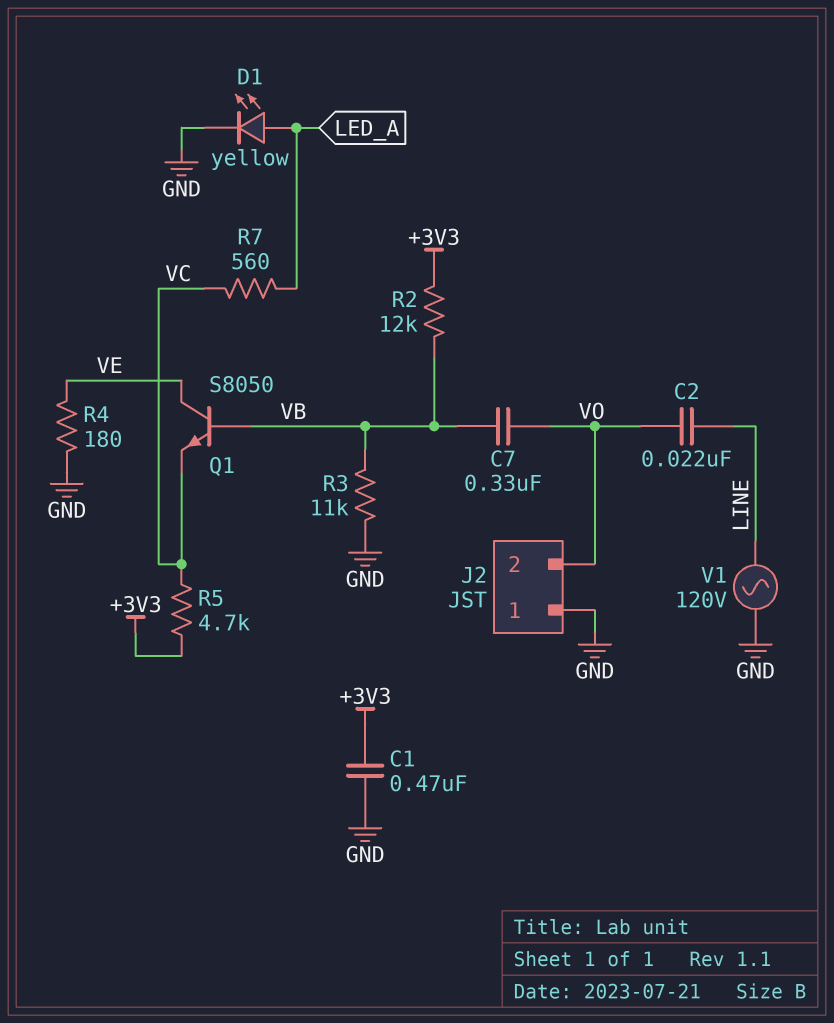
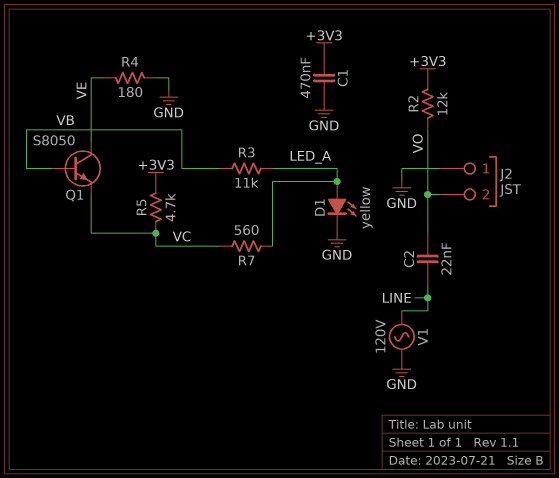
C7: 330nF (VB, VO) -> none
R2: 12k (+3V3, VB) -> 12k (+3V3, VO)
R3: 11k (GND, VB) -> 11k (LED_A, VB)

